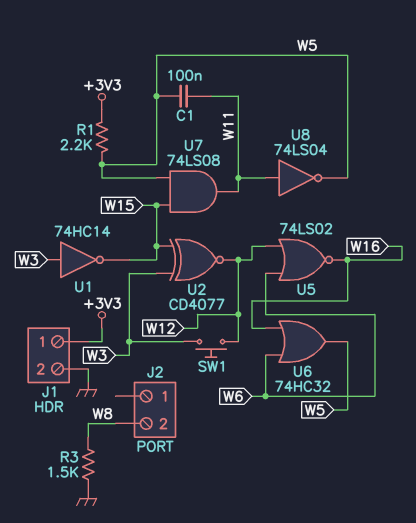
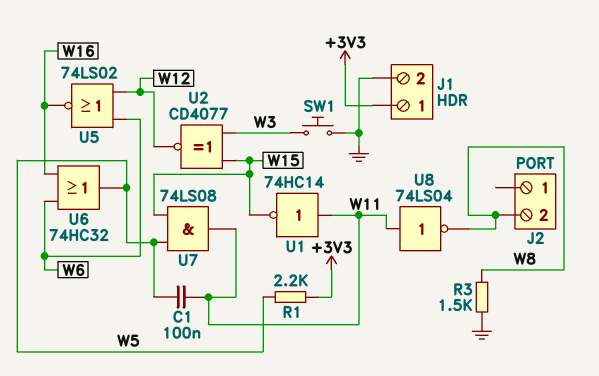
SW1: button (W3, W12) -> button (GND, W3)
U1: NOT 74HC14 (in W3, out W15) -> NOT 74HC14 (in W11, out W15)
U8: NOT 74LS04 (in W11, out W5) -> NOT 74LS04 (in W11, out W8)

